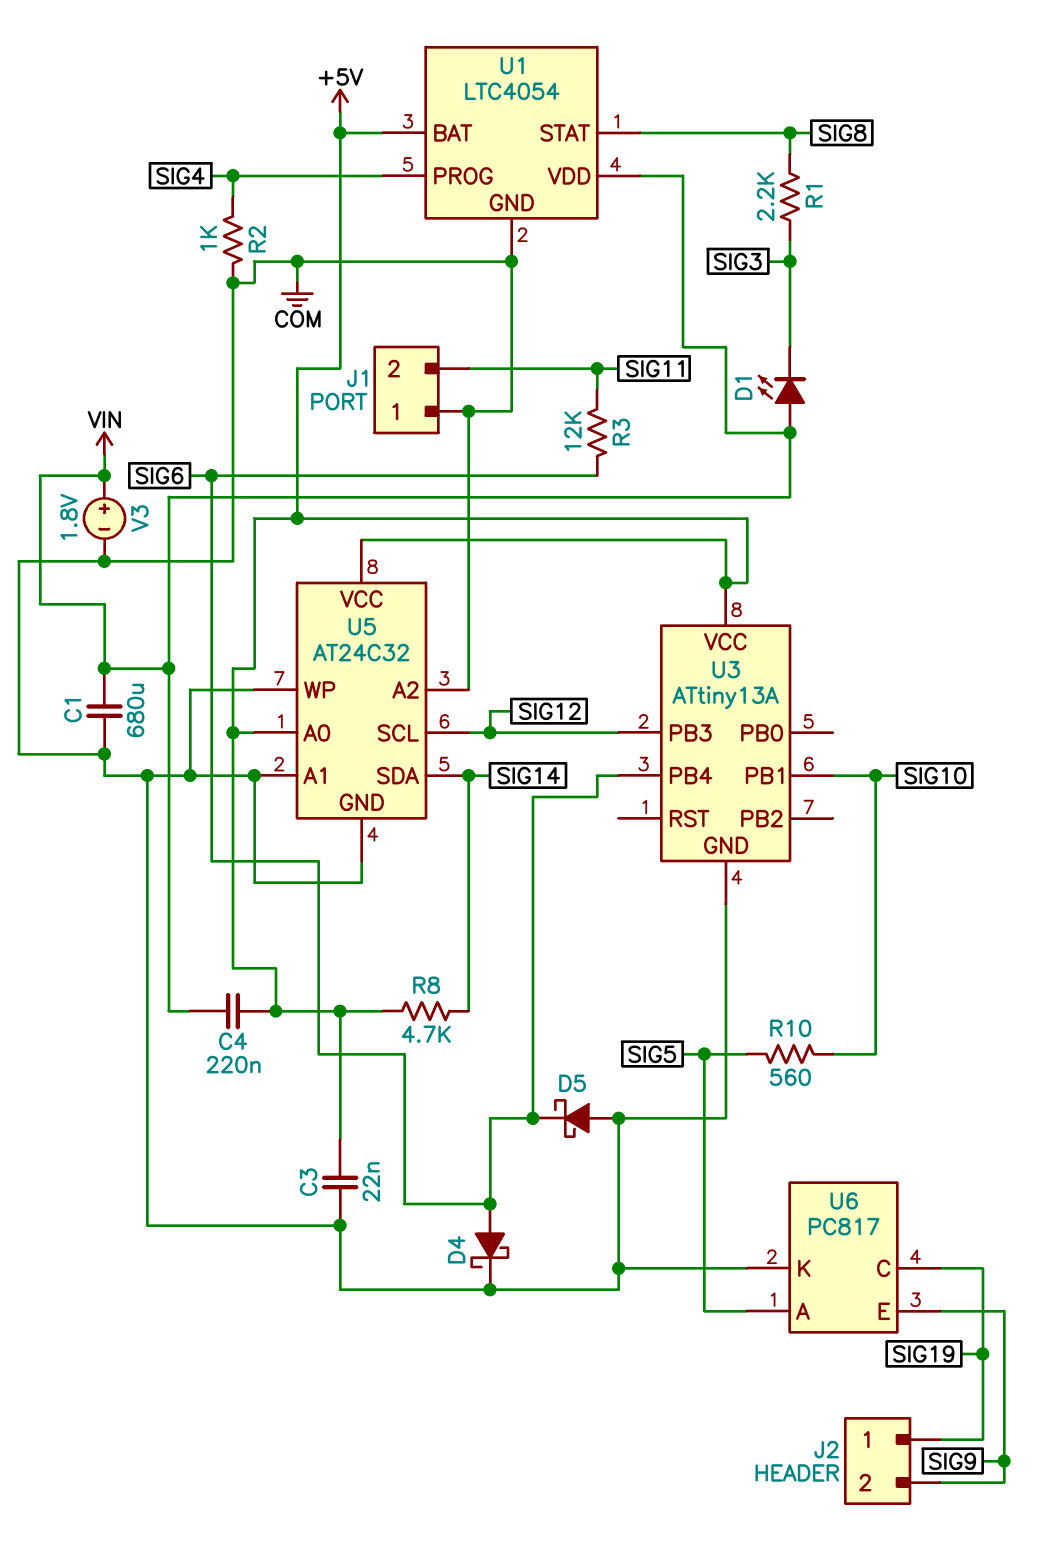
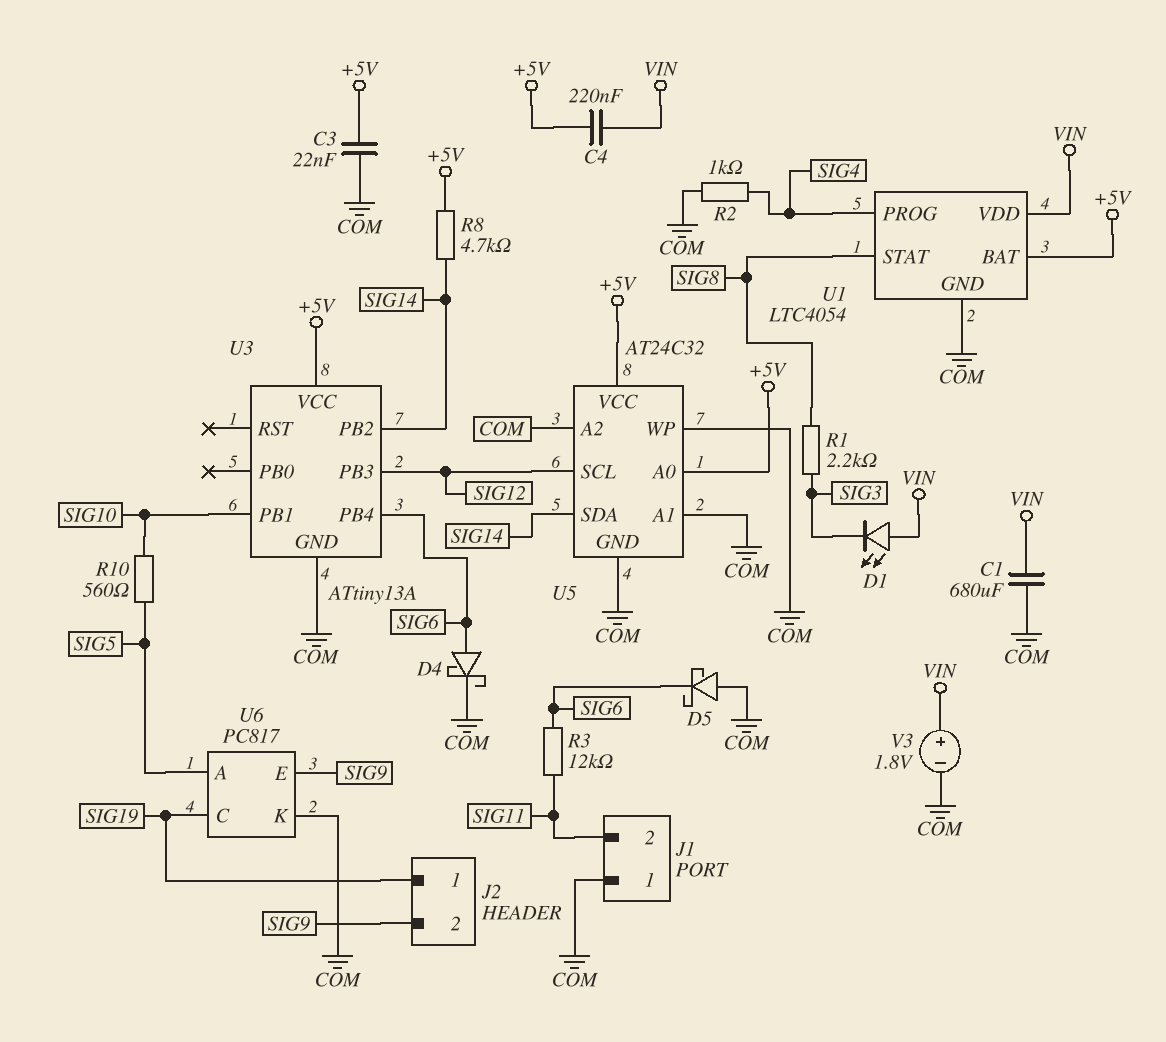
U3 pin PB2: none -> SIG14

